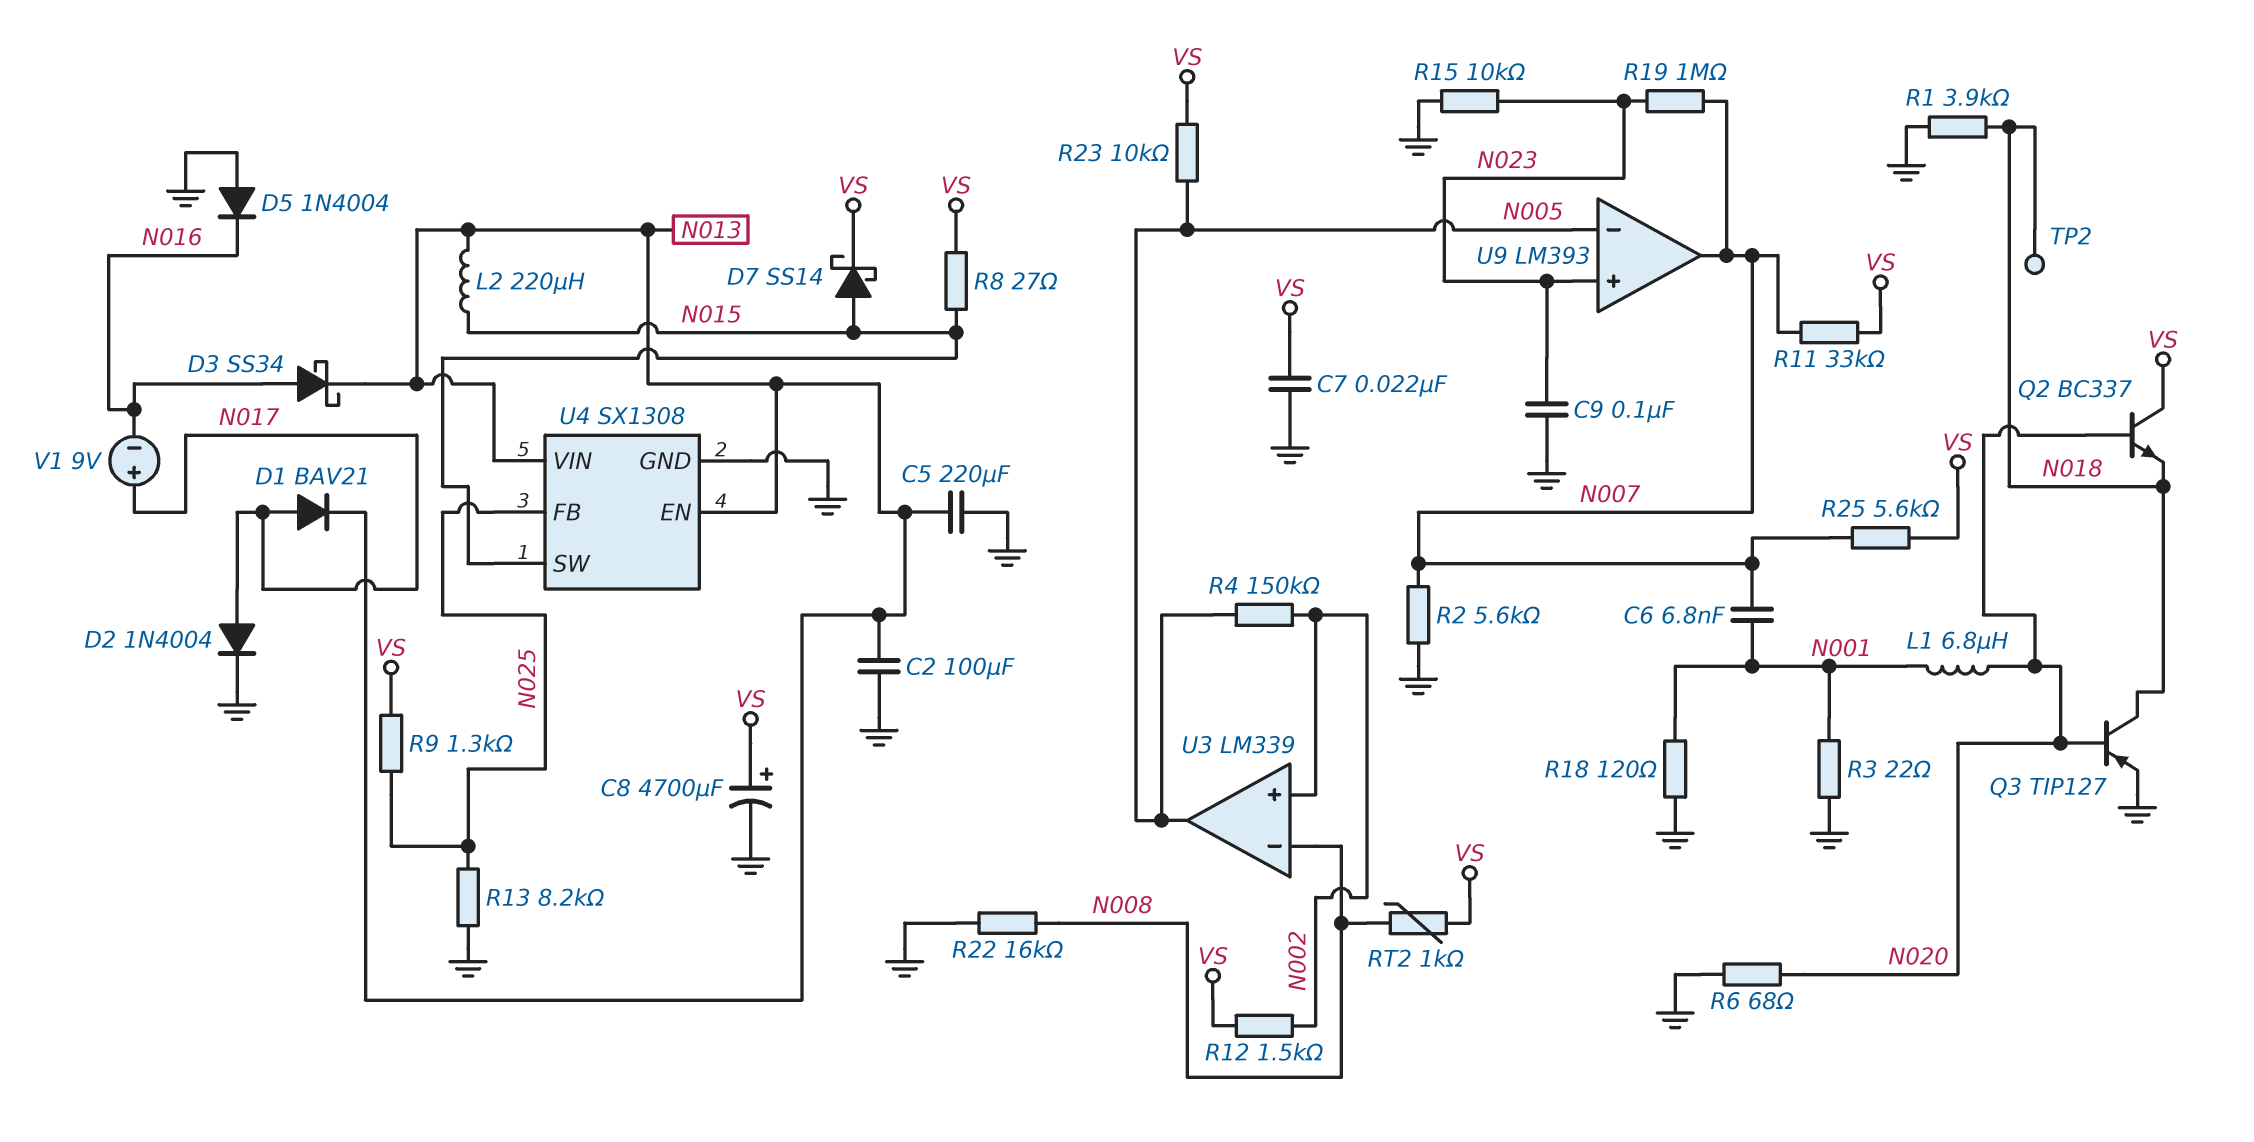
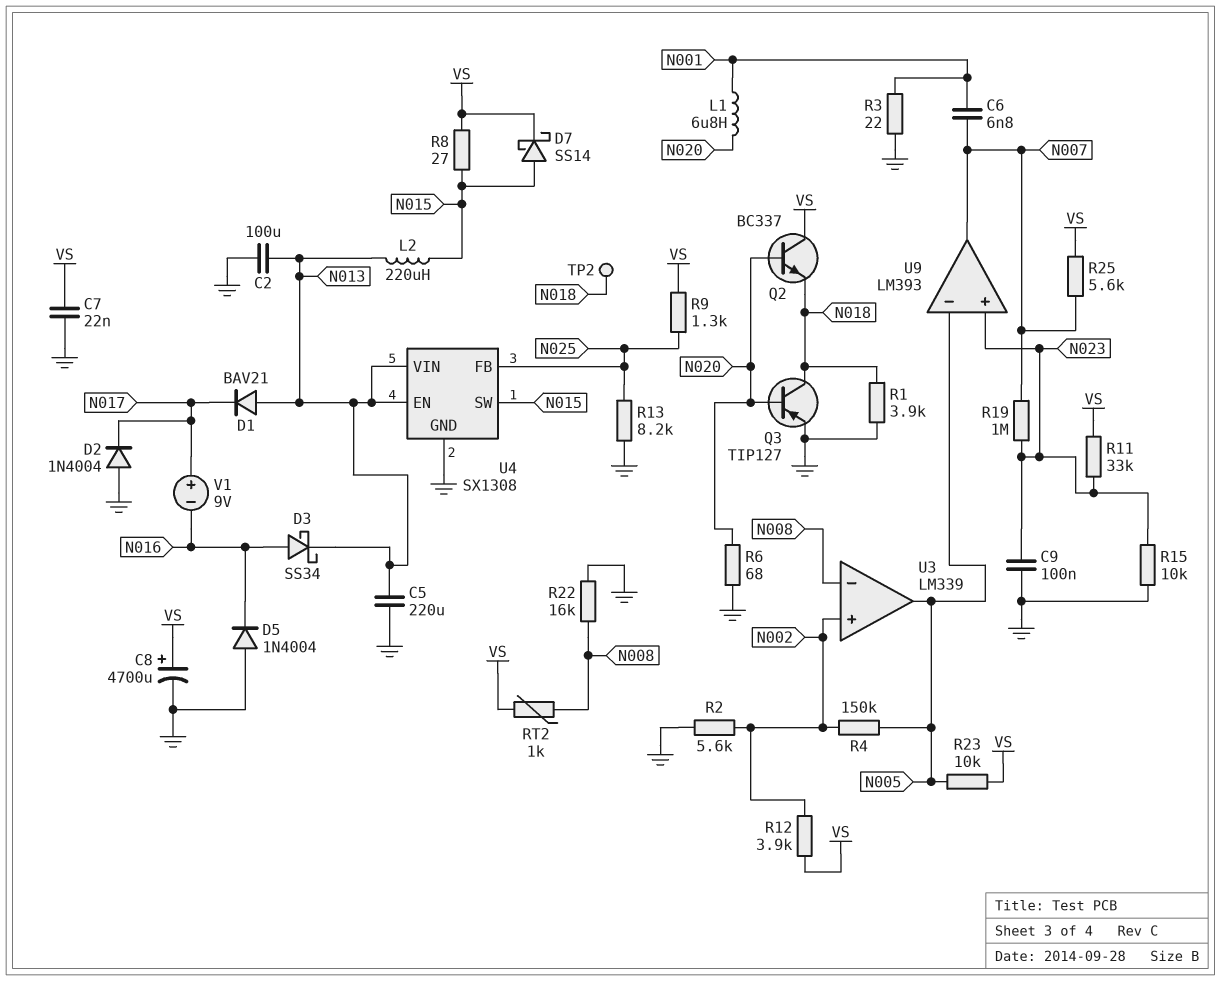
D1: diode BAV21 (A N017, K N013) -> diode BAV21 (A N013, K N017)
D2: diode 1N4004 (A N017, K GND) -> diode 1N4004 (A GND, K N017)
R2: 5.6k (GND, N007) -> 5.6k (GND, N002)
R11: 33k (N007, VS) -> 33k (N023, VS)
R12: 1.5k (N002, VS) -> 3.9k (N002, VS)
R18: 120 (GND, N001) -> none

